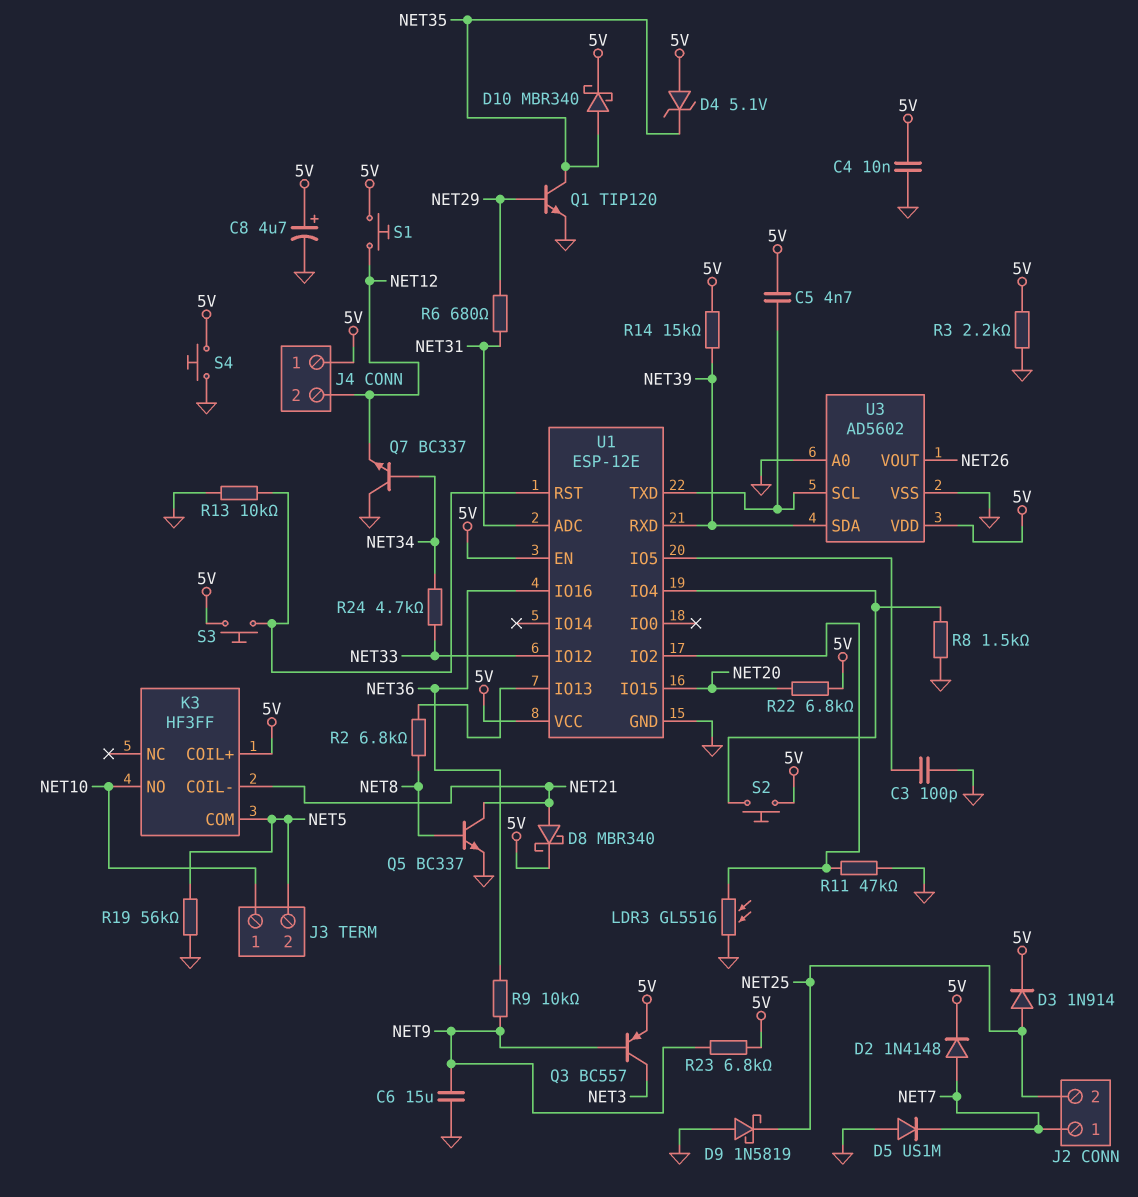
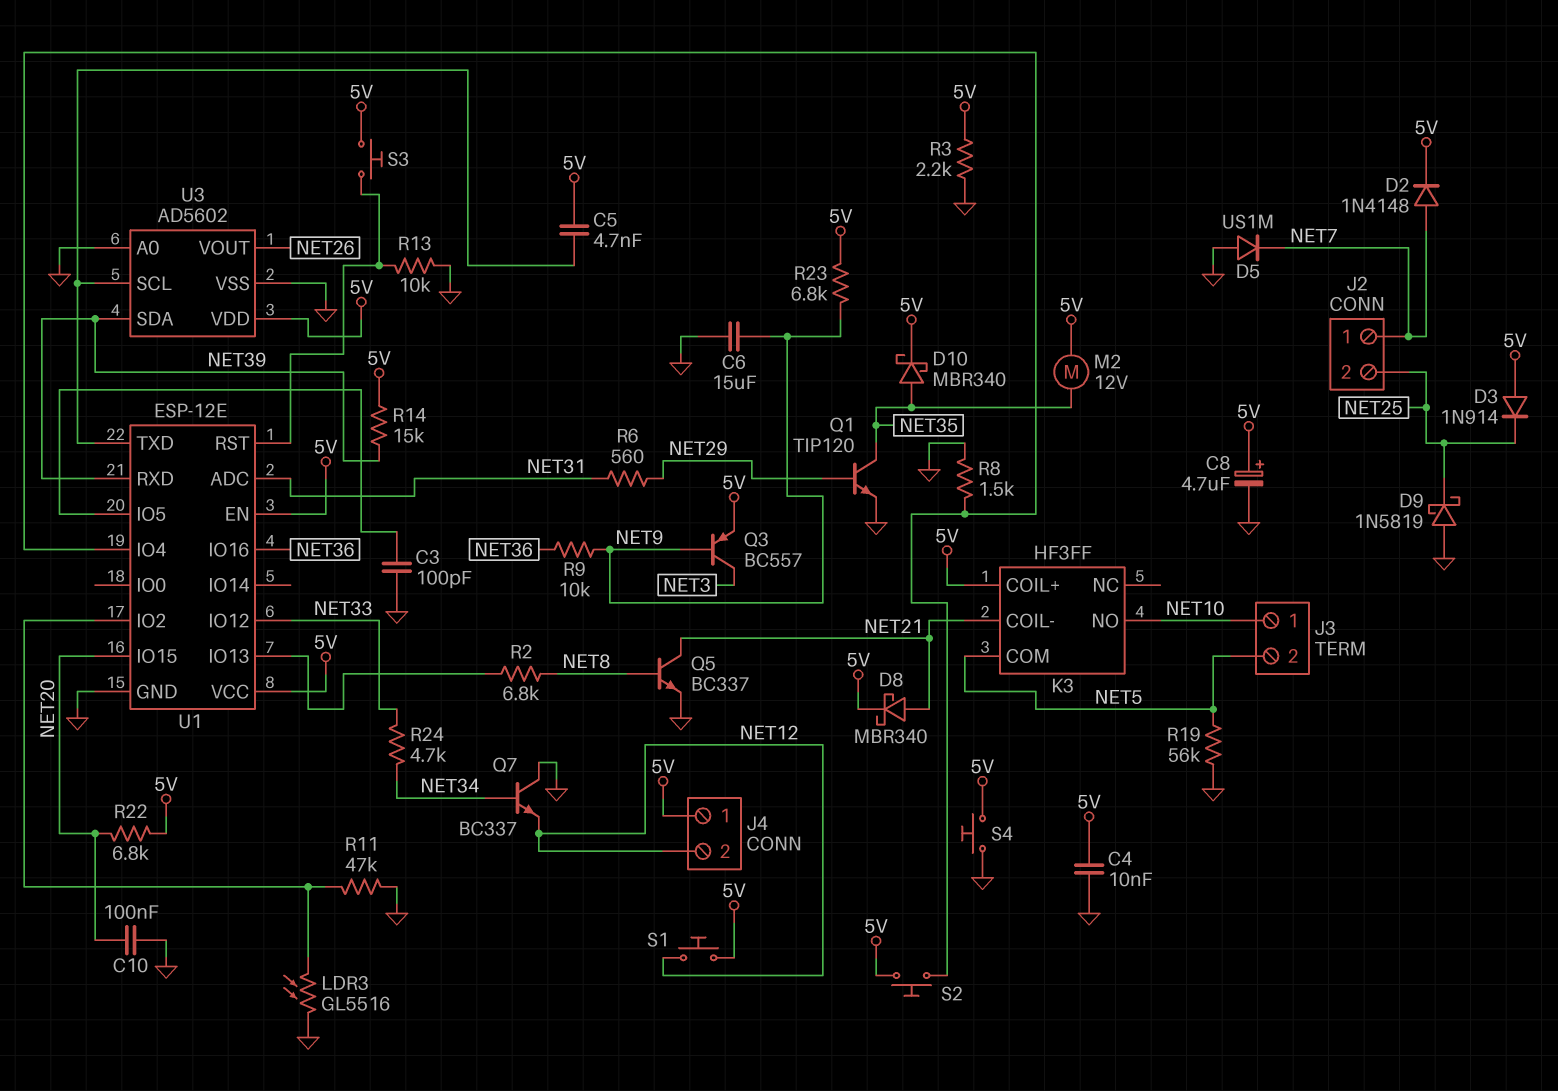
C10: none -> 100nF (GND, NET20)
D3: diode 1N914 (A NET25, K 5V) -> diode 1N914 (A 5V, K NET25)
D4: zener 5.1V (A 5V, K NET35) -> none
M2: none -> motor 12V (5V, NET35)
R6: 680 (NET29, NET31) -> 560 (NET29, NET31)

